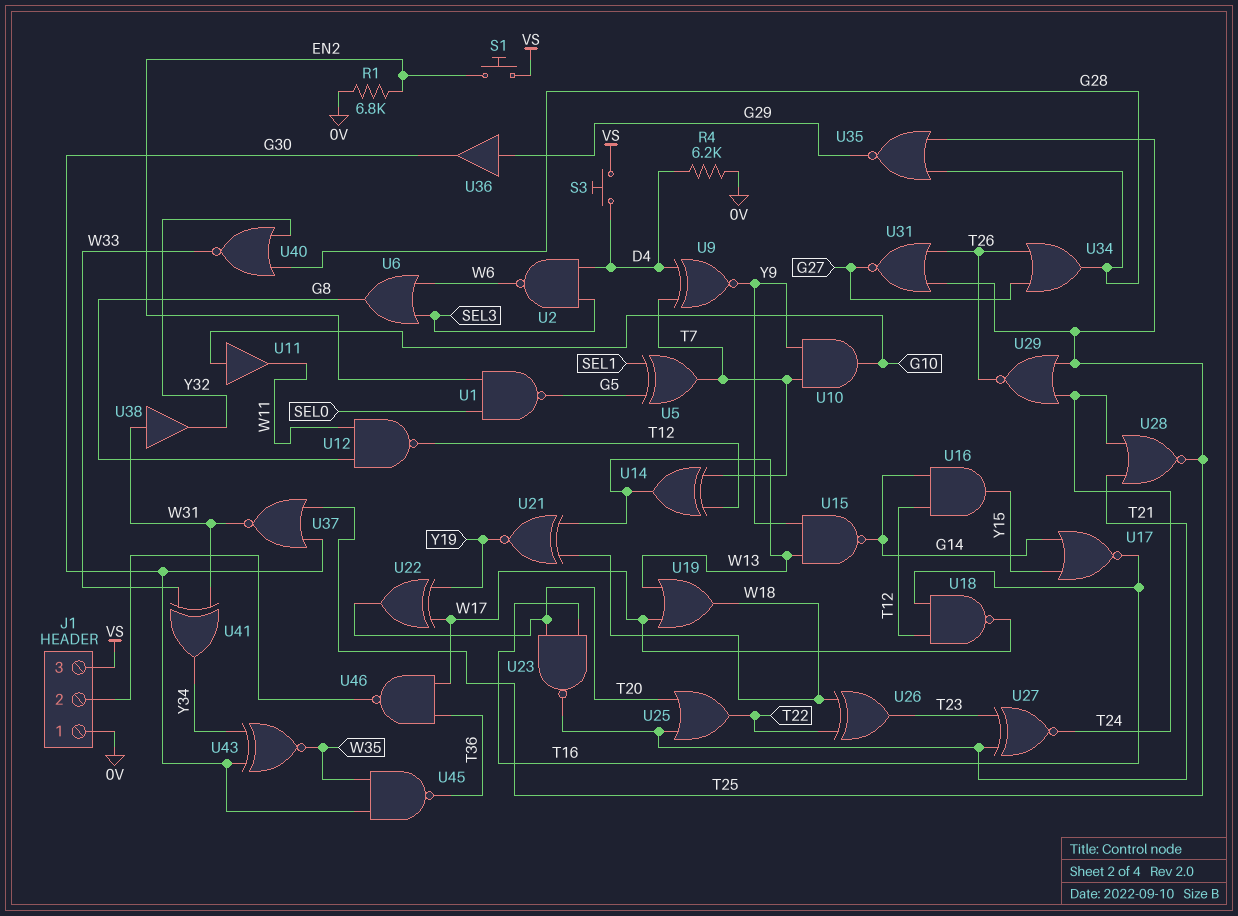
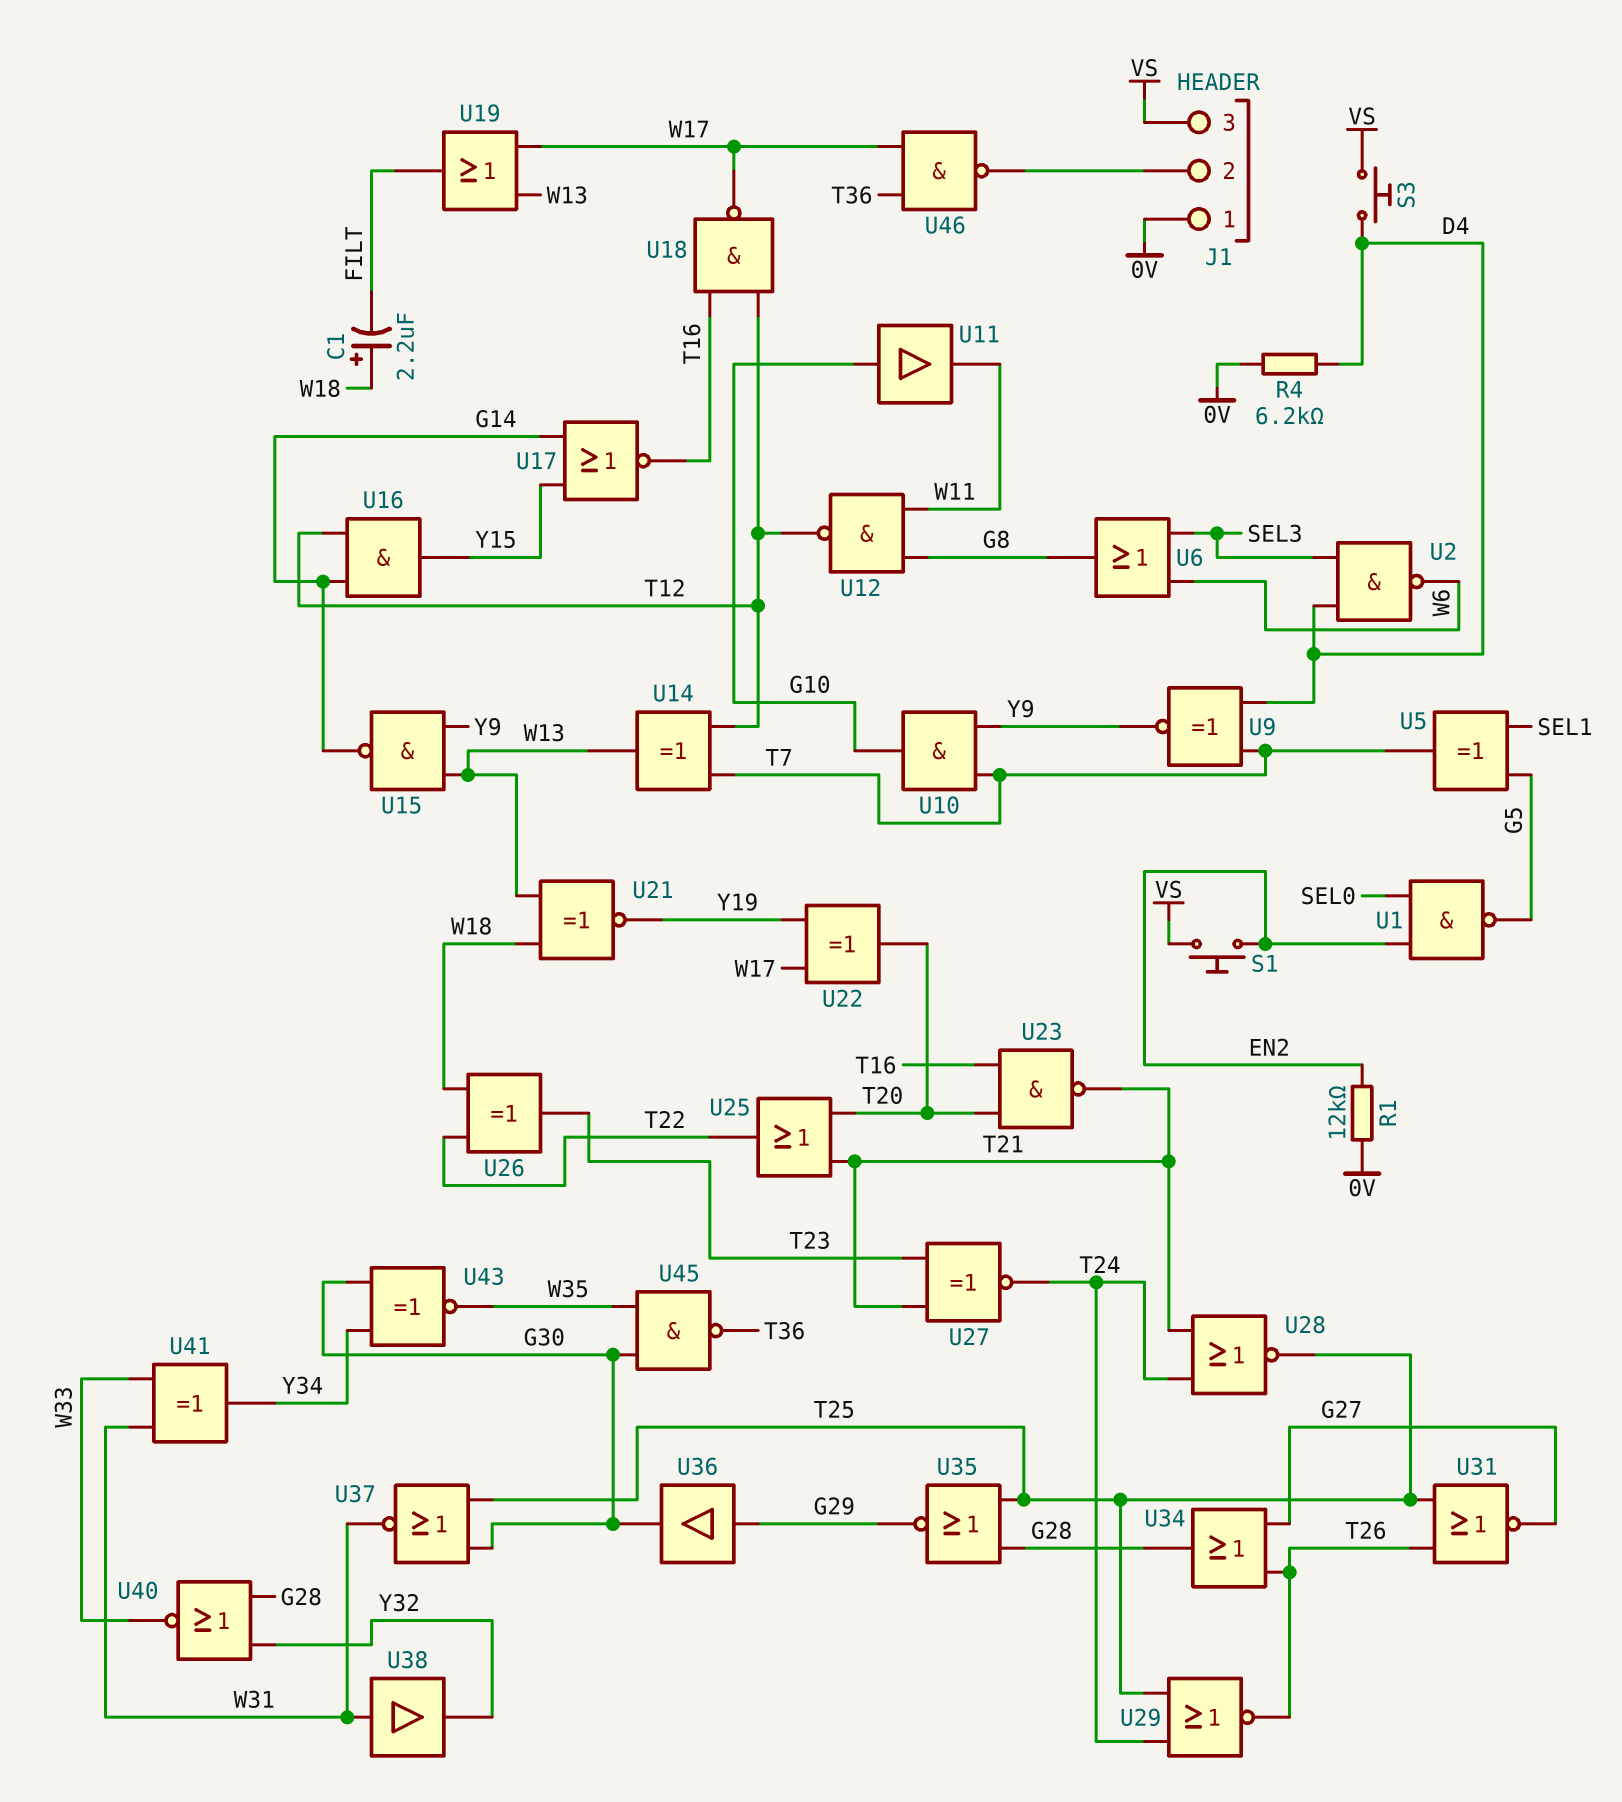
C1: none -> 2.2uF (plus W18, minus FILT)
R1: 6.8k (0V, EN2) -> 12k (0V, EN2)
U19: OR (in W13, in W17, out W18) -> OR (in W13, in W17, out FILT)

